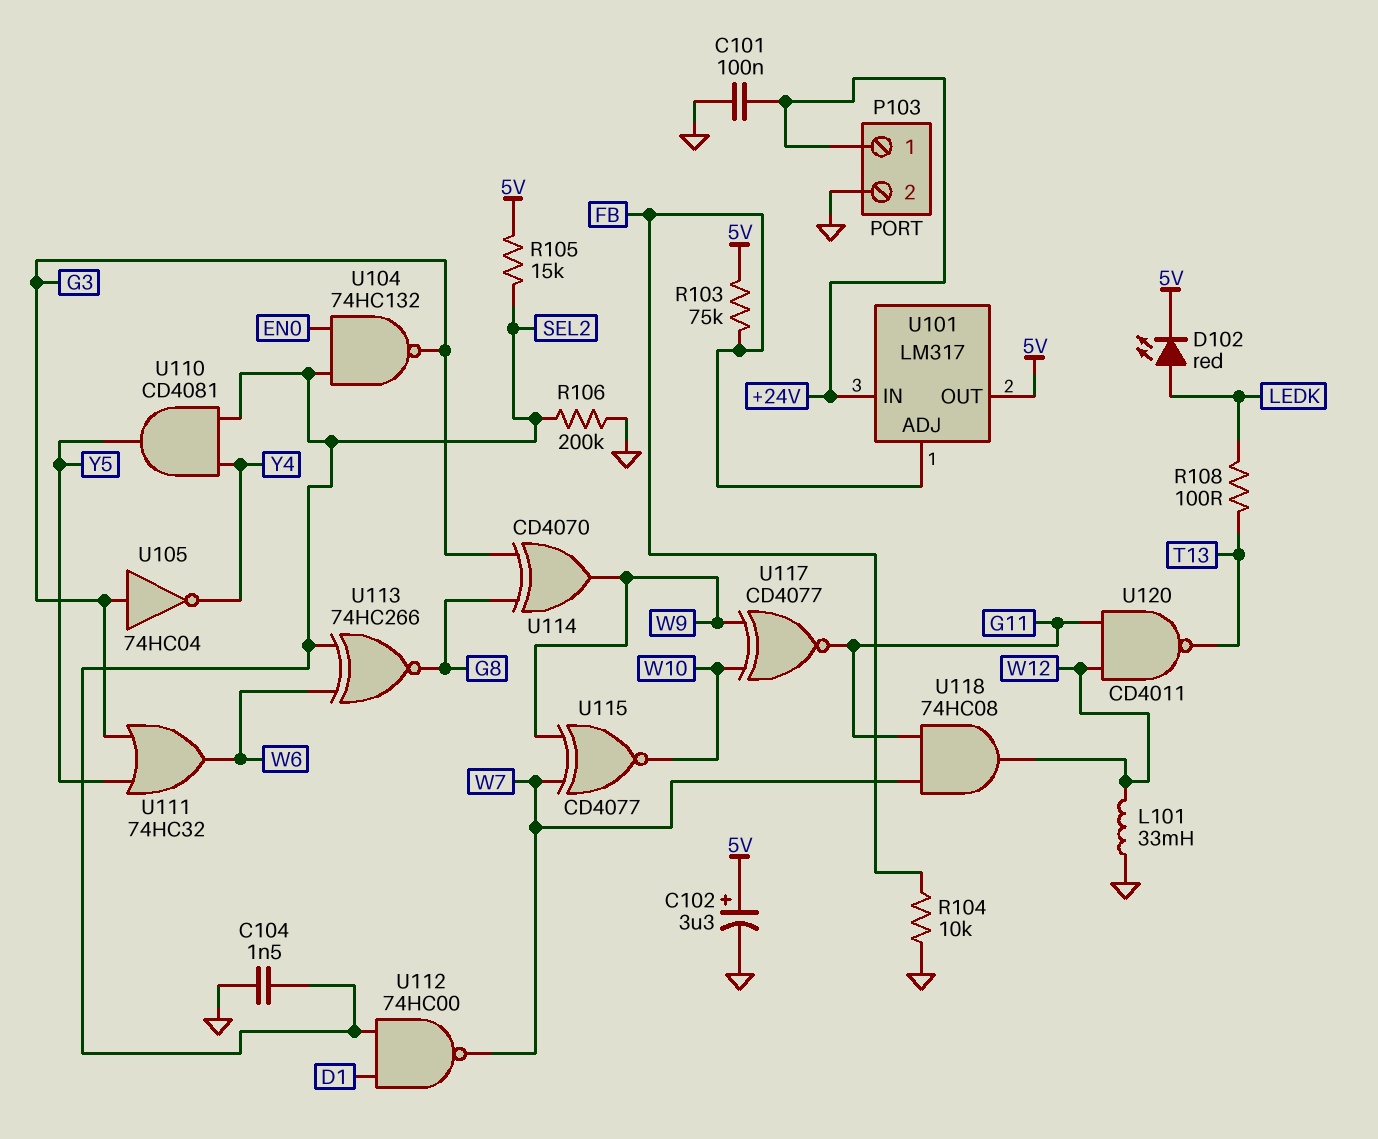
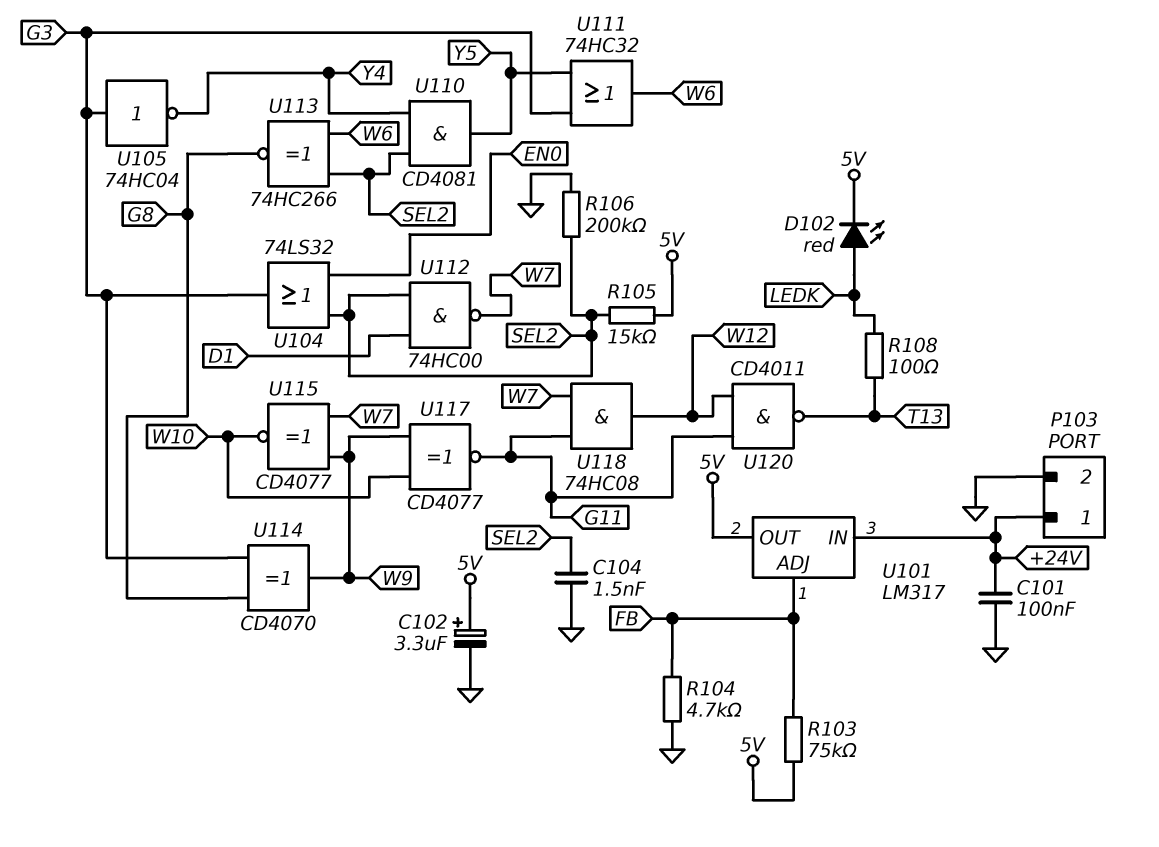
L101: 33mH (GND, W12) -> none
R104: 10k (FB, GND) -> 4.7k (FB, GND)
U104: NAND 74HC132 (in EN0, in SEL2, out G3) -> OR 74LS32 (in EN0, in SEL2, out G3)

